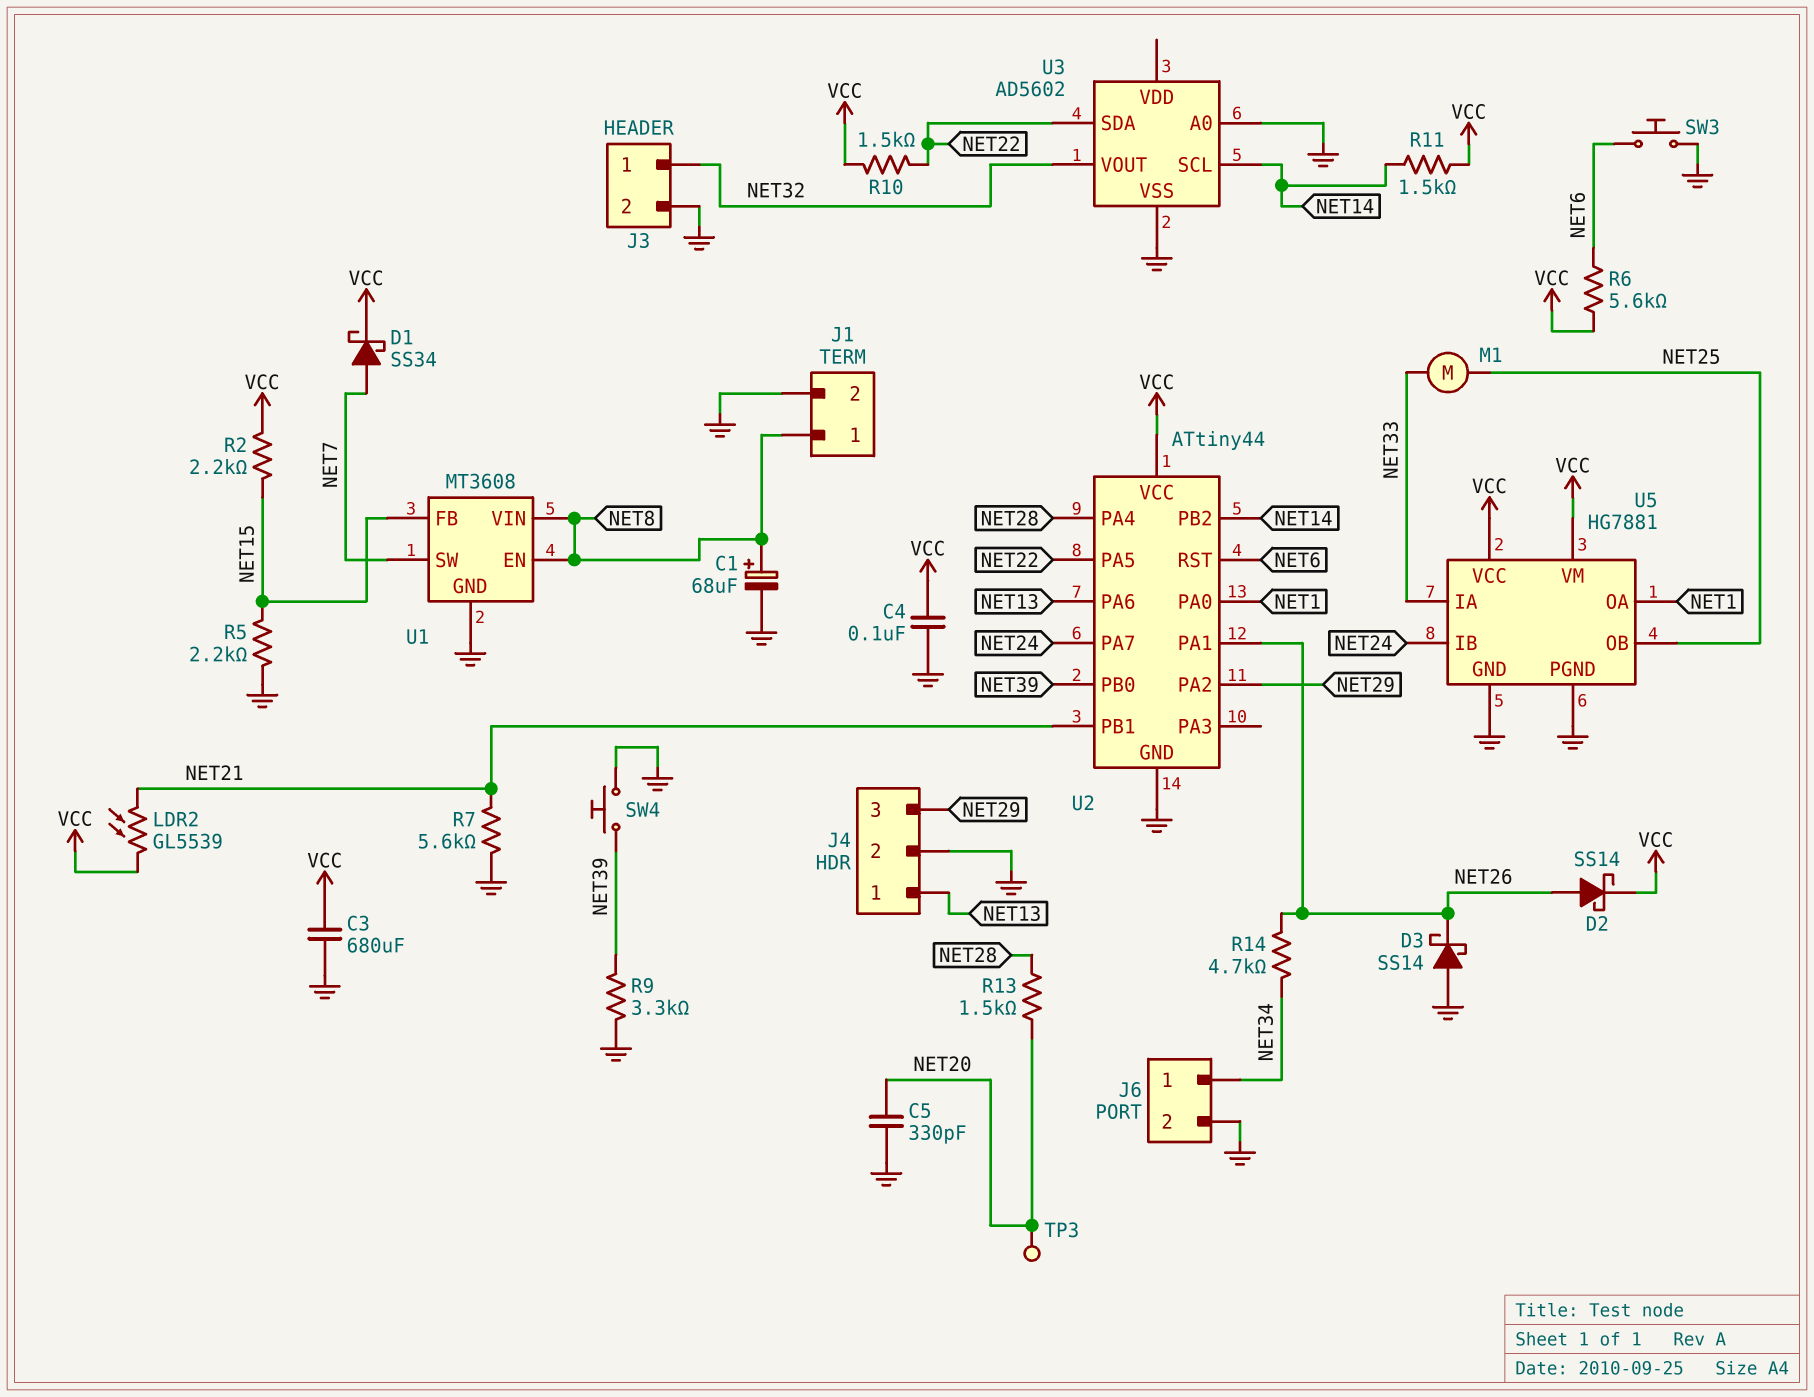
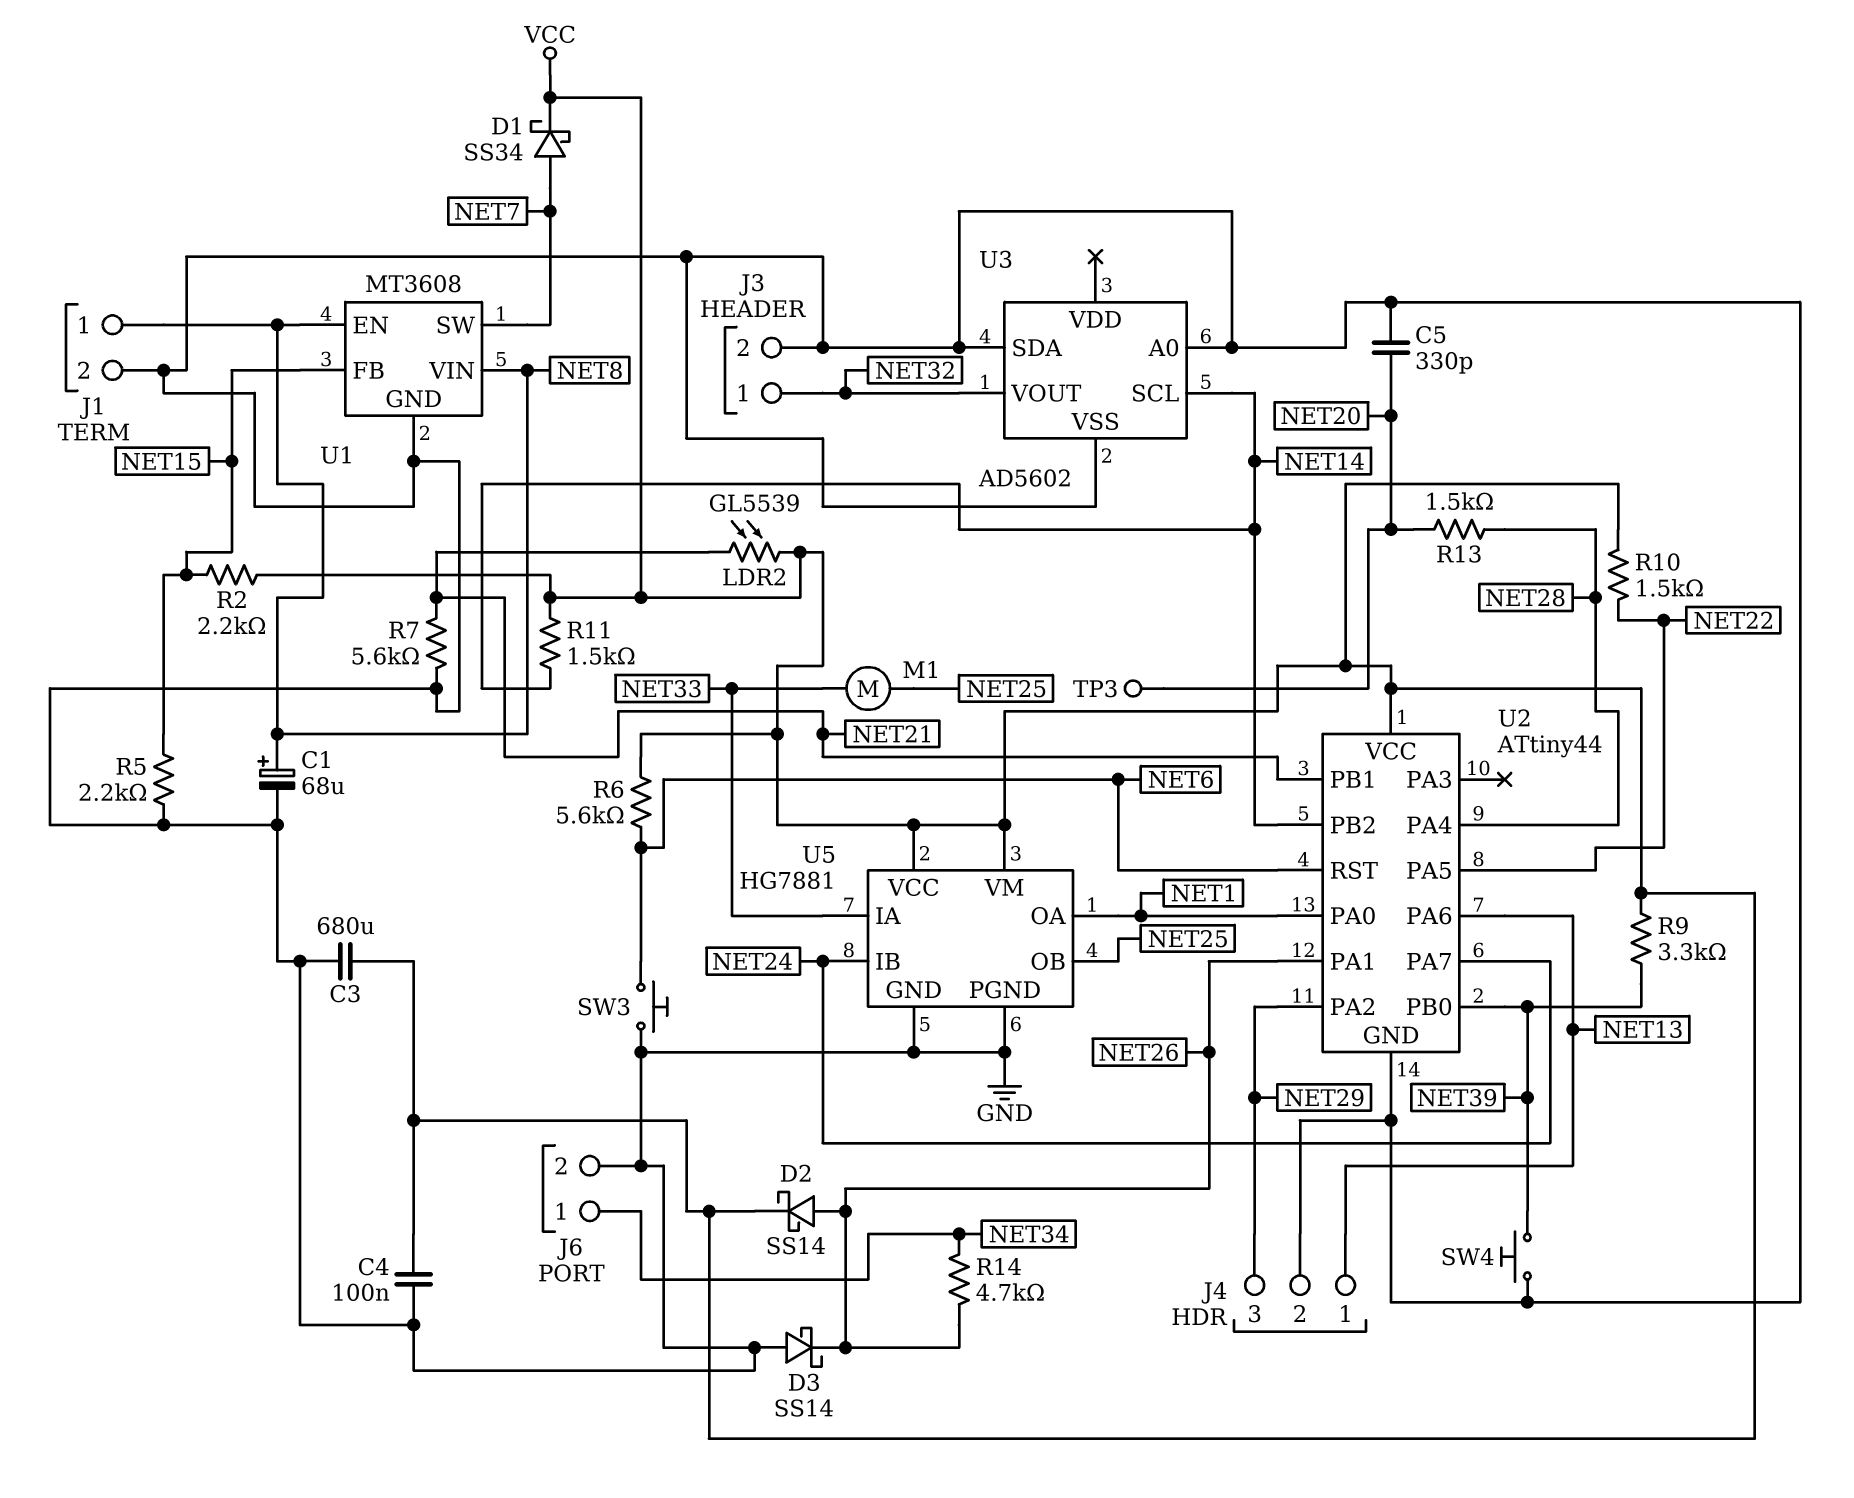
R9: 3.3k (GND, NET39) -> 3.3k (NET39, VCC)
U3 pin SDA: NET22 -> GND

